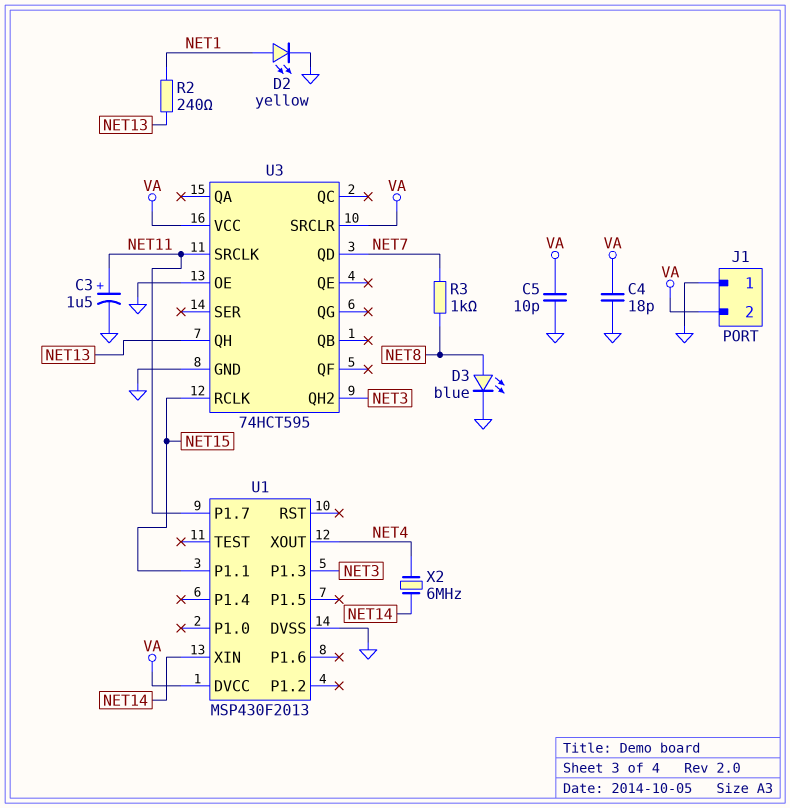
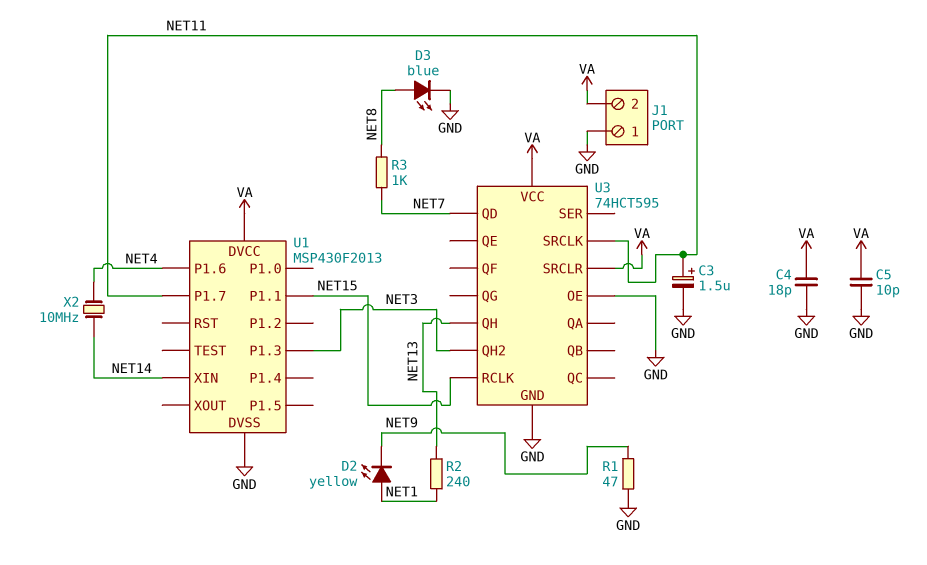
D2: LED yellow (A NET1, K GND) -> LED yellow (A NET1, K NET9)
R1: none -> 47 (GND, NET9)
U1 pin P1.6: none -> NET4
U1 pin XOUT: NET4 -> none
X2: 6MHz (NET4, NET14) -> 10MHz (NET4, NET14)

